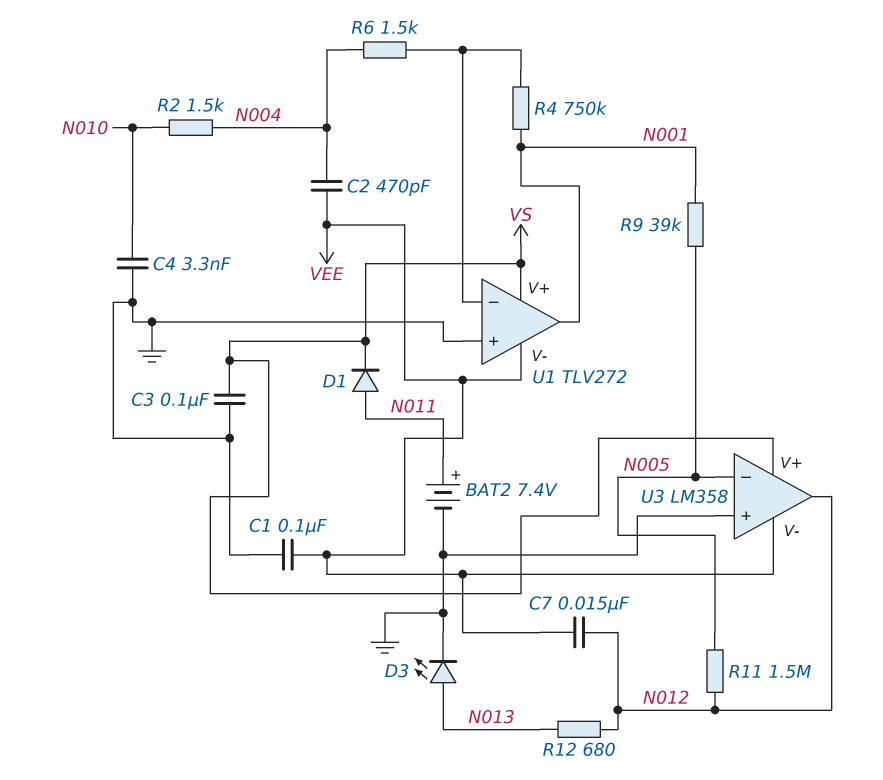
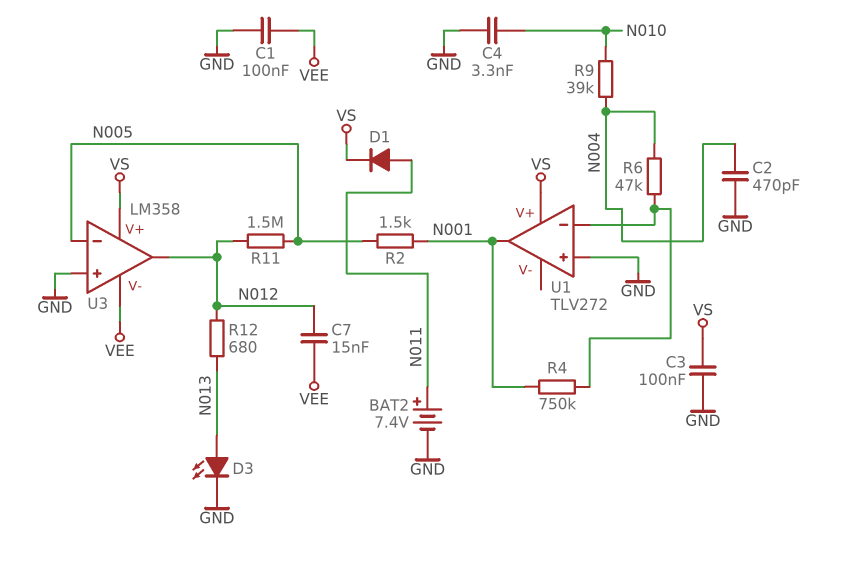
C2: 470pF (N004, VEE) -> 470pF (GND, N004)
R2: 1.5k (N004, N010) -> 1.5k (N001, N005)
R6: 1.5k (N004, U1/in-) -> 47k (N004, U1/in-)
R9: 39k (N001, N005) -> 39k (N004, N010)
U1 pin V-: VEE -> none

